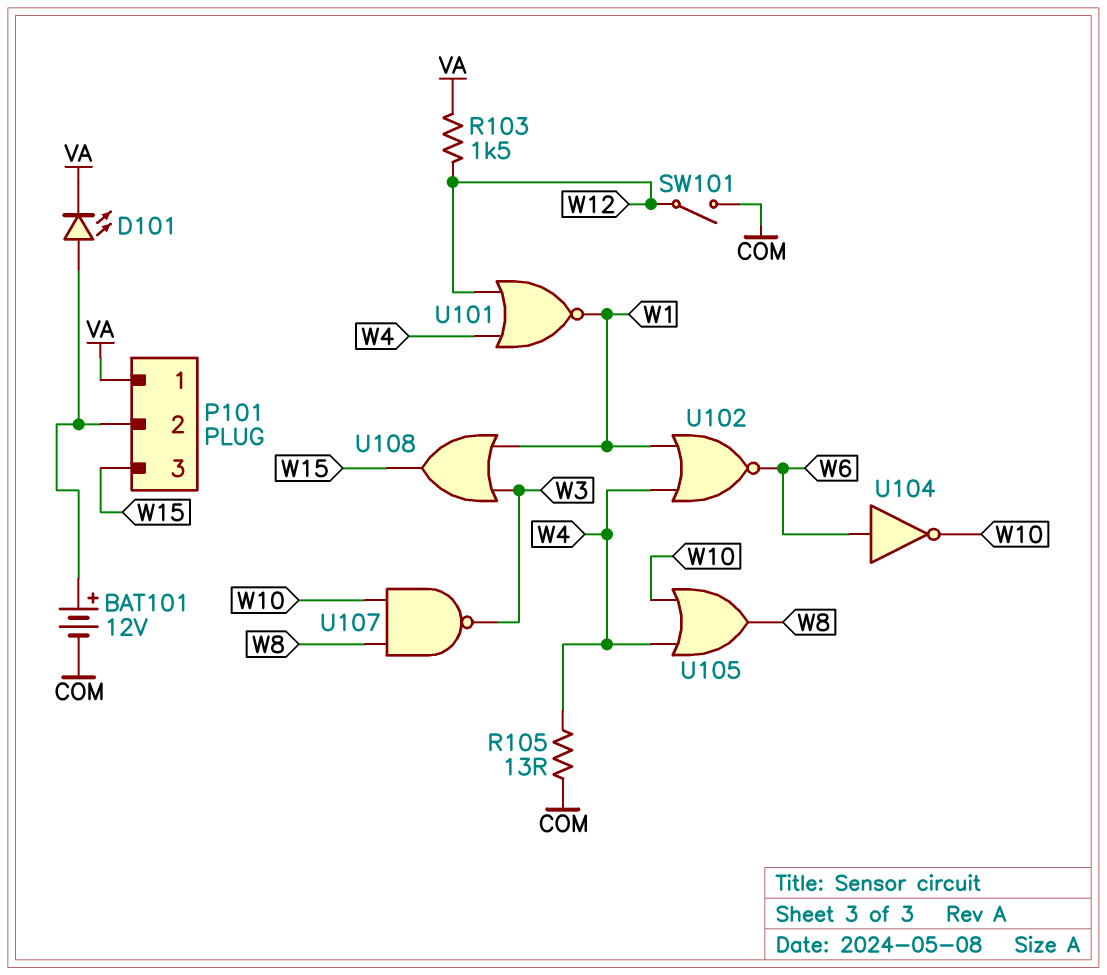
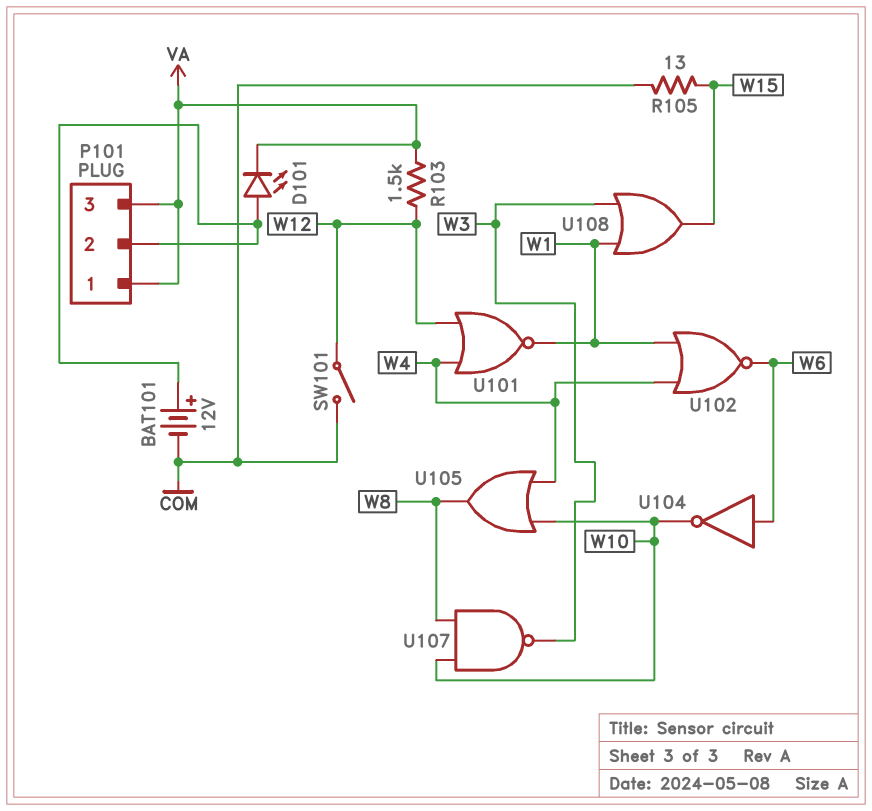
P101 pin 3: W15 -> VA
R105: 13 (COM, W4) -> 13 (COM, W15)

